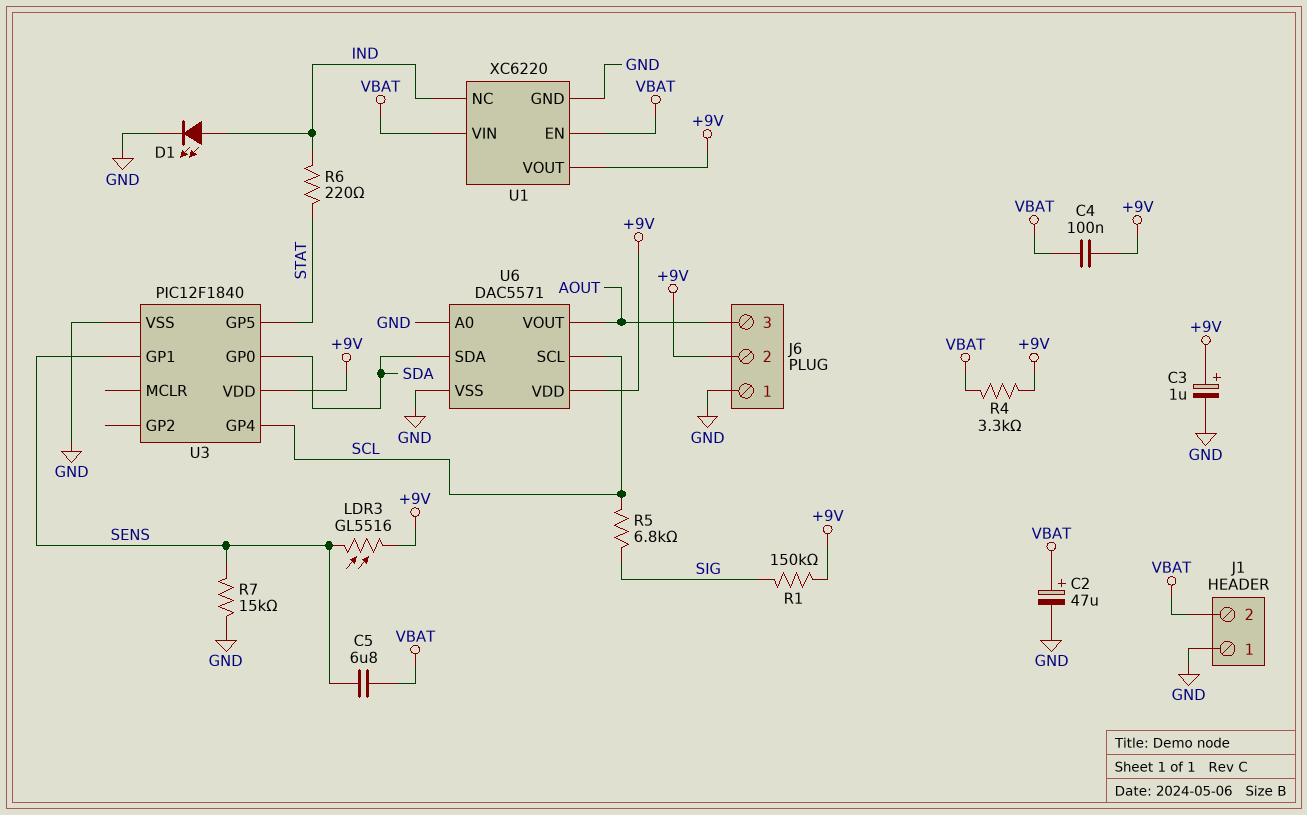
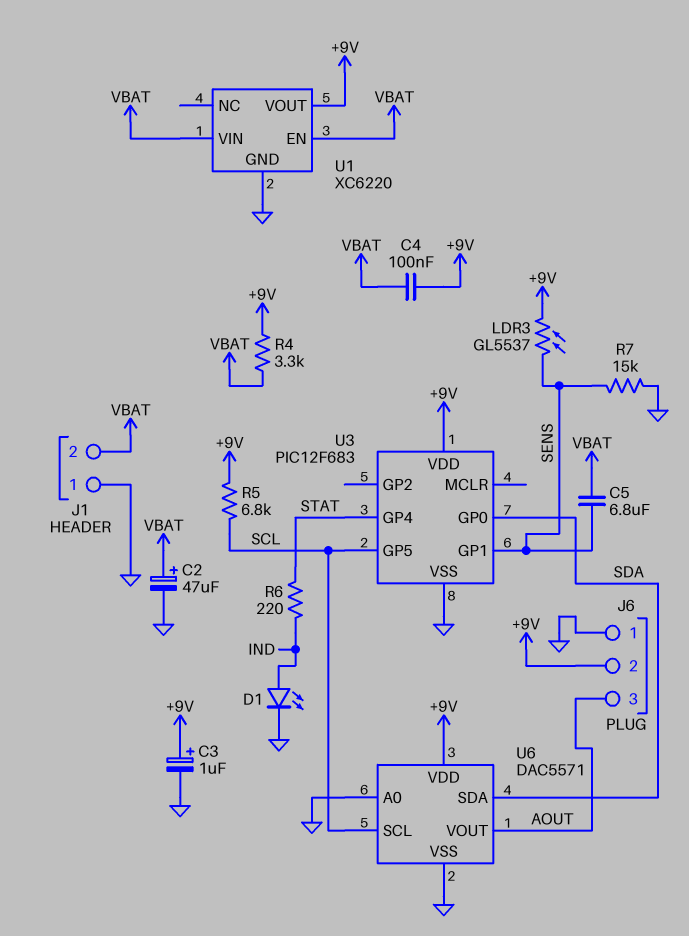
LDR3: GL5516 (+9V, SENS) -> GL5537 (+9V, SENS)
R1: 150k (+9V, SIG) -> none
R5: 6.8k (SCL, SIG) -> 6.8k (+9V, SCL)
U1 pin NC: IND -> none
U3: PIC12F1840 -> PIC12F683
U3 pin GP4: SCL -> STAT
U3 pin GP5: STAT -> SCL

